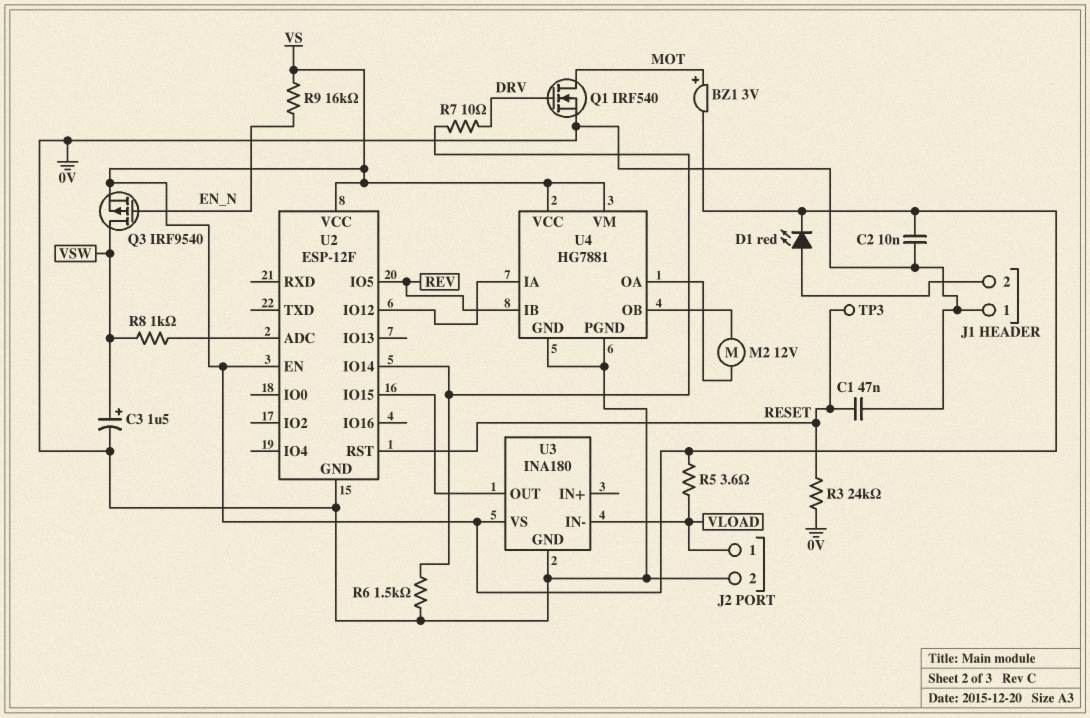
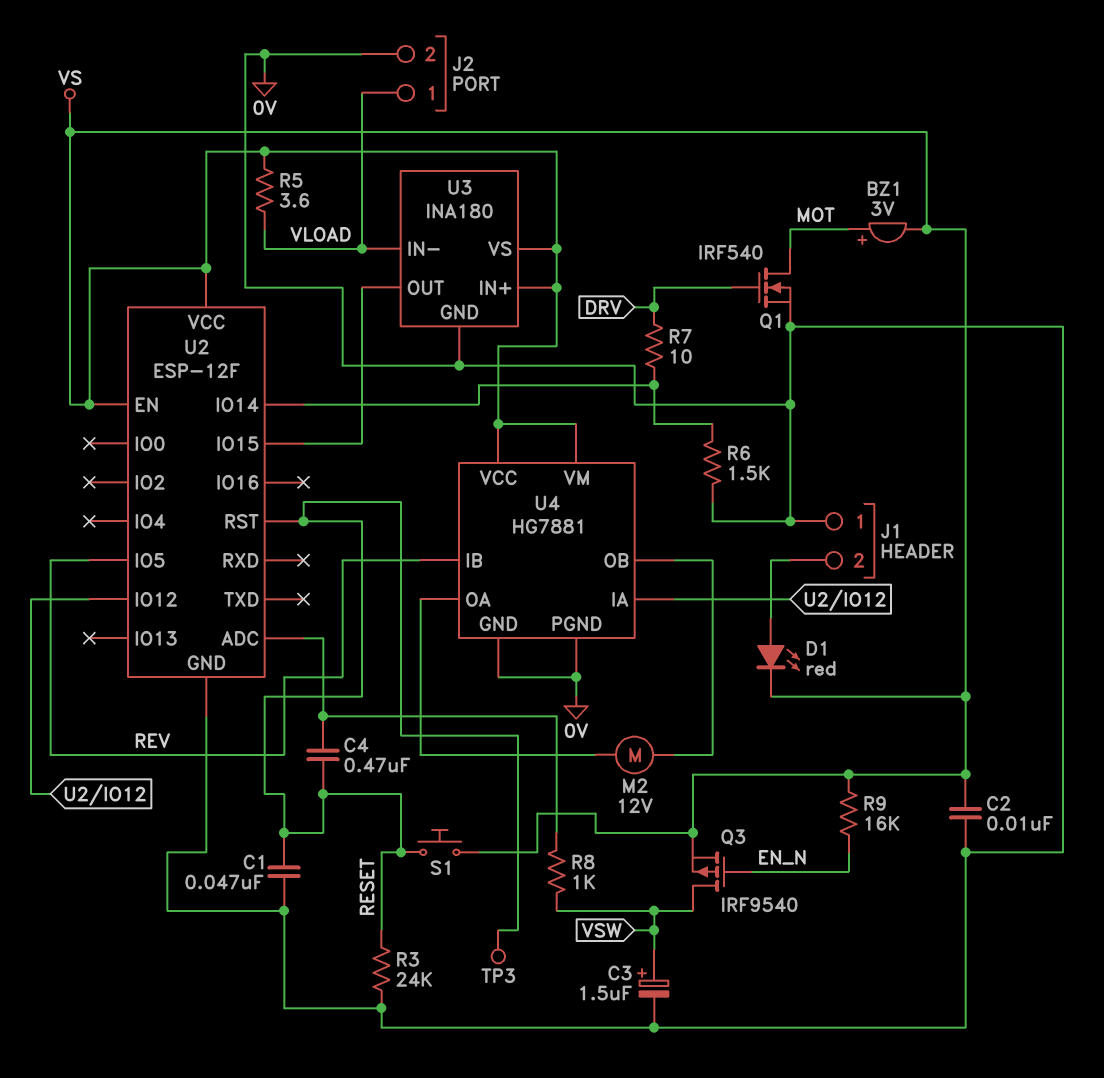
C4: none -> 470nF (RESET, U2/ADC)
S1: none -> button (RESET, VS)
U3 pin IN+: none -> VS

